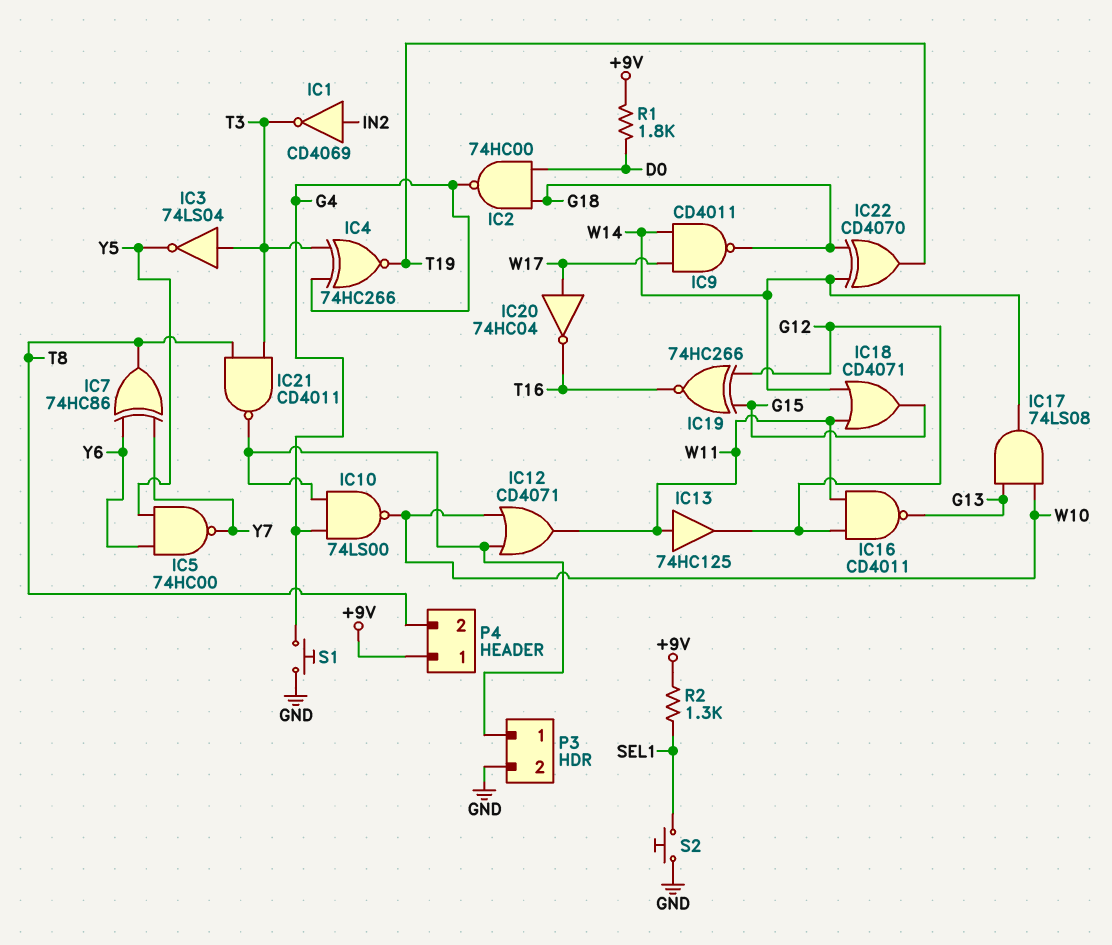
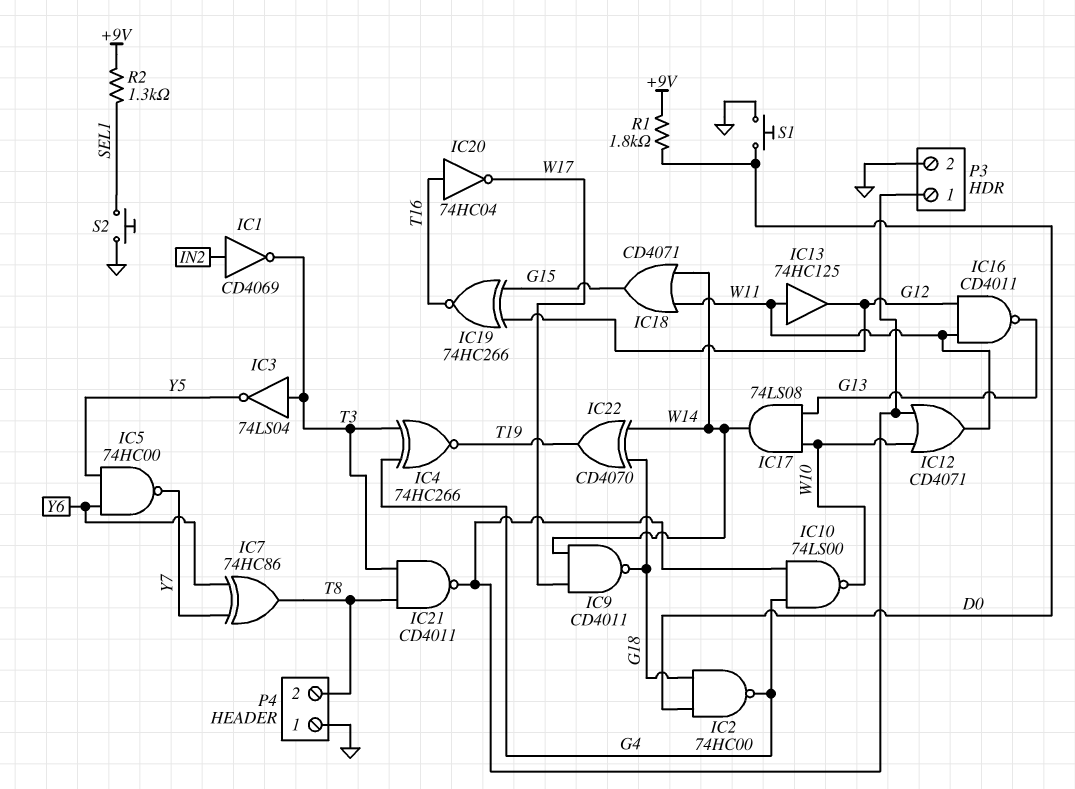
IC20: NOT 74HC04 (in W17, out T16) -> NOT 74HC04 (in T16, out W17)
P4 pin 1: +9V -> GND
S1: button (G4, GND) -> button (D0, GND)

